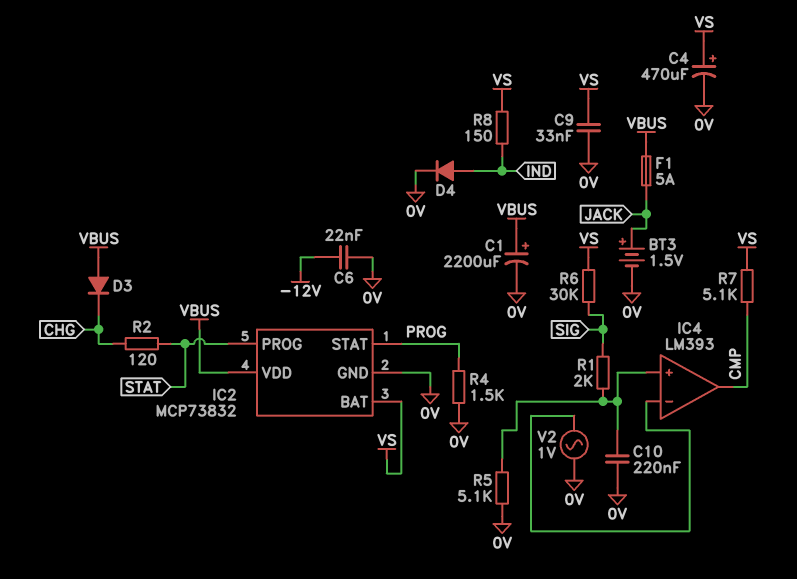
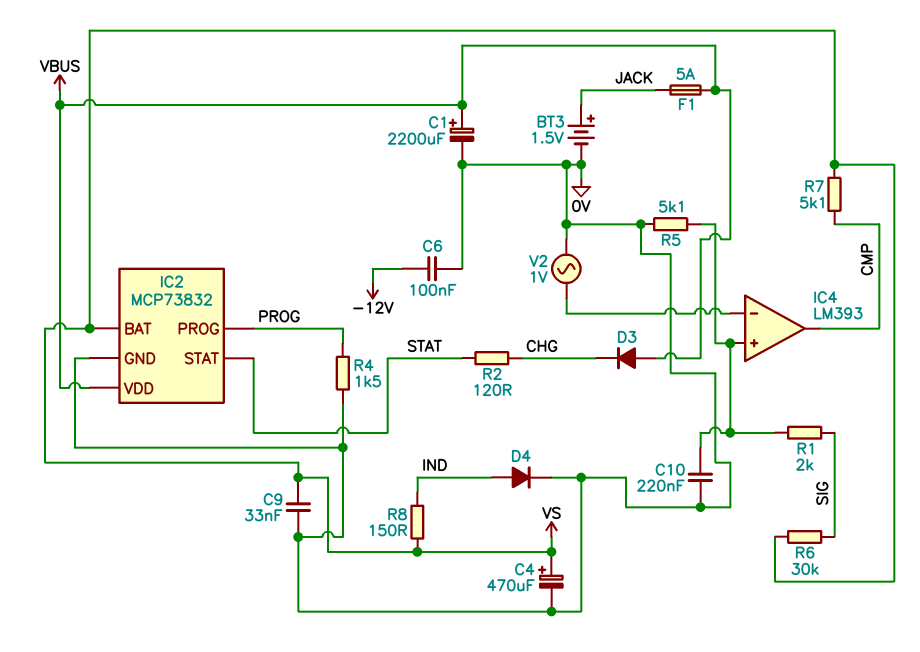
C6: 22nF (-12V, 0V) -> 100nF (-12V, 0V)
IC2 pin PROG: STAT -> PROG
IC2 pin STAT: PROG -> STAT

